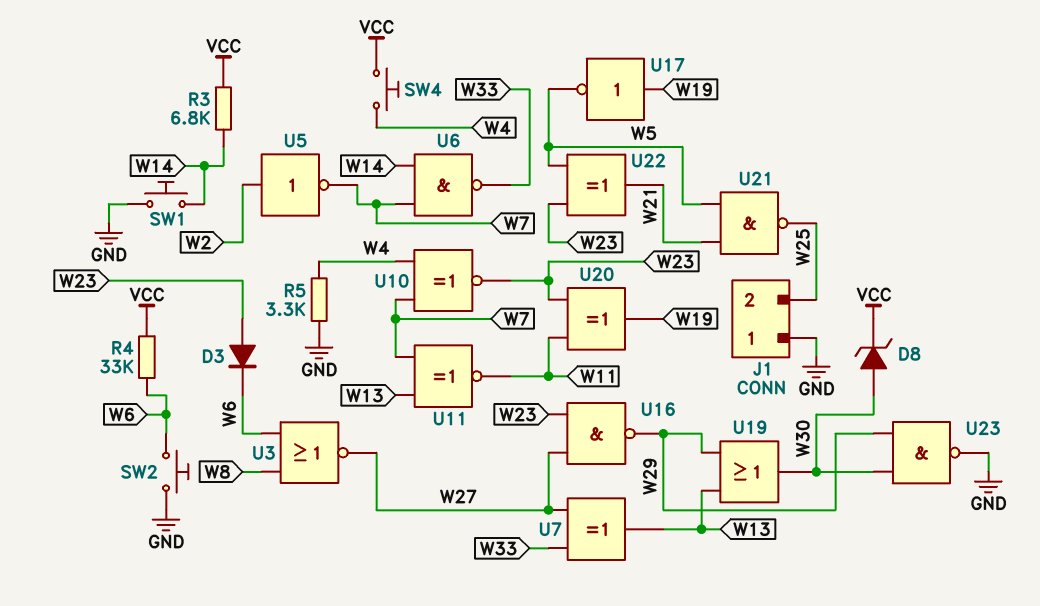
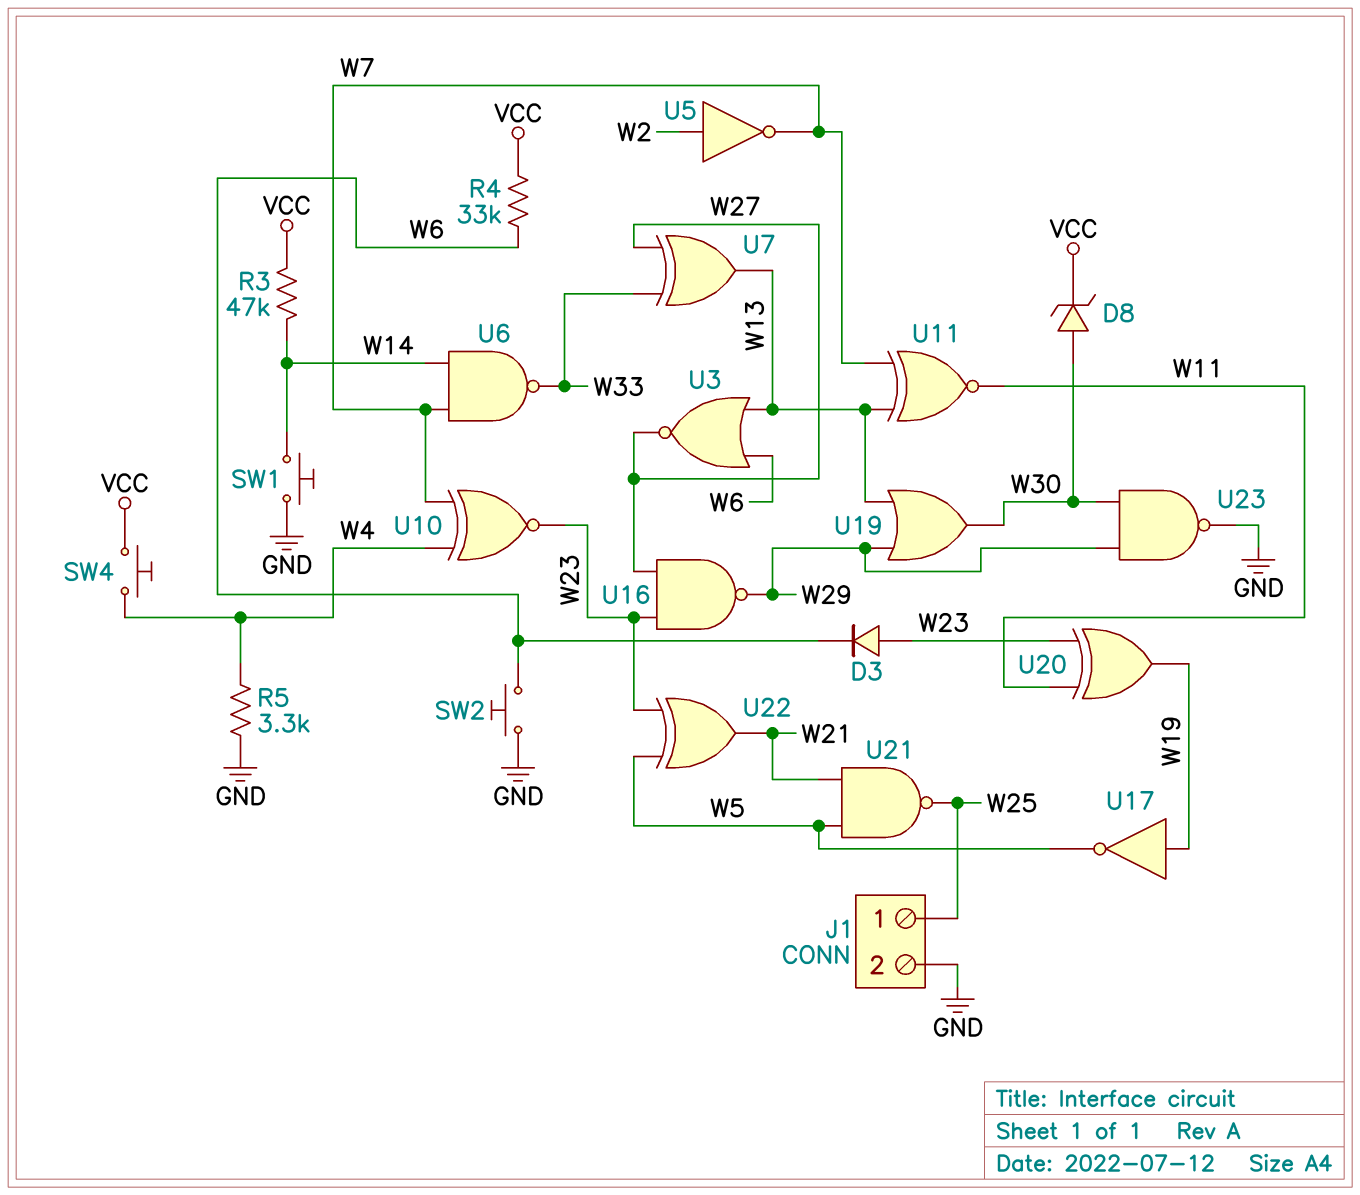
J1 pin 1: GND -> W25
J1 pin 2: W25 -> GND
R3: 6.8k (VCC, W14) -> 47k (VCC, W14)
U3: NOR (in W6, in W8, out W27) -> NOR (in W6, in W13, out W27)

